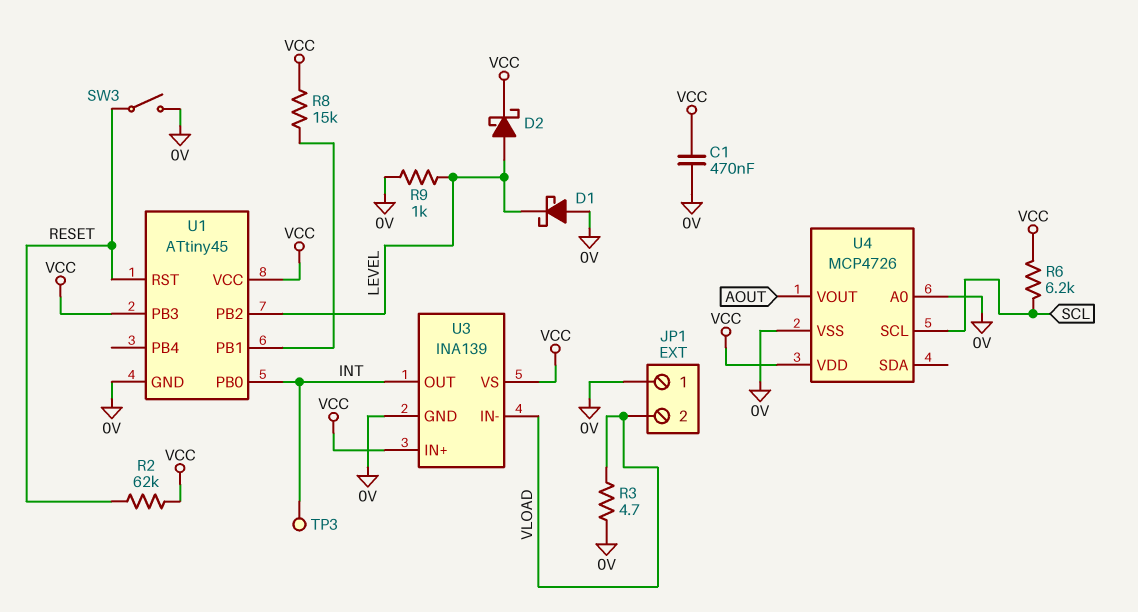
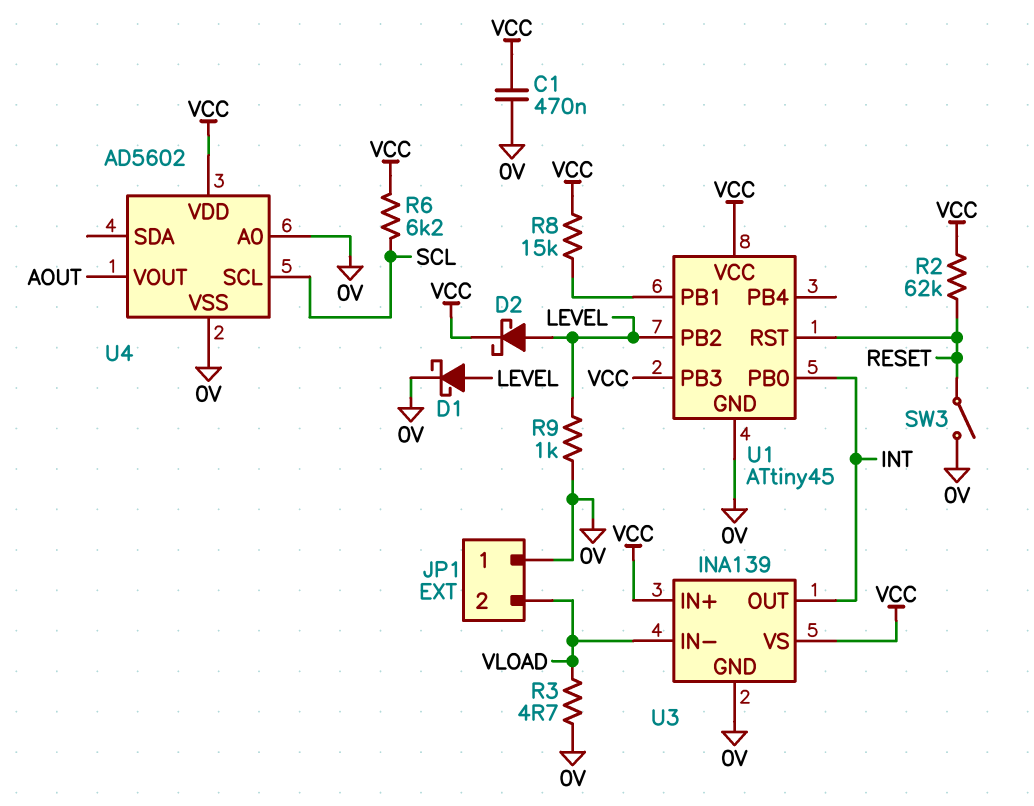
D1: schottky (A 0V, K LEVEL) -> schottky (A LEVEL, K 0V)
TP3: test point (INT) -> none
U4: MCP4726 -> AD5602

